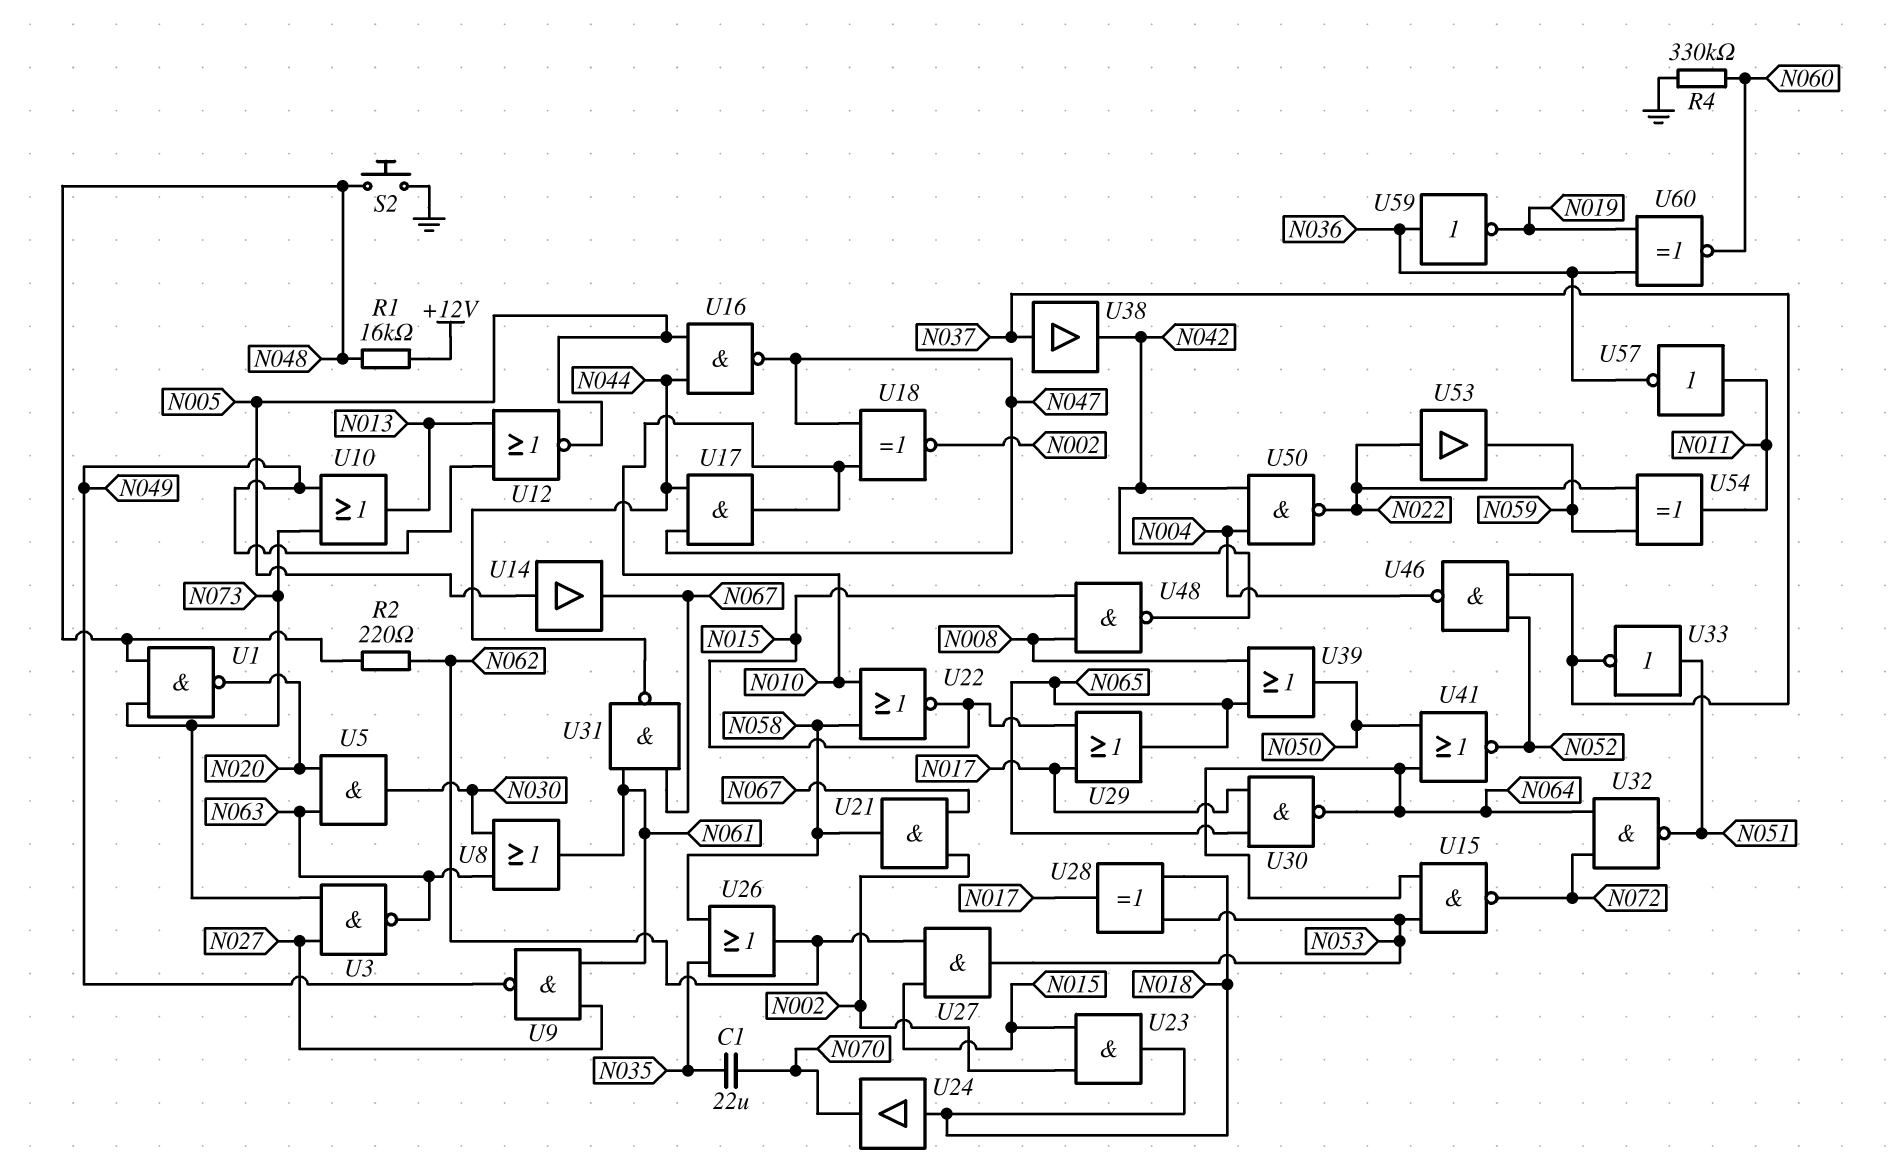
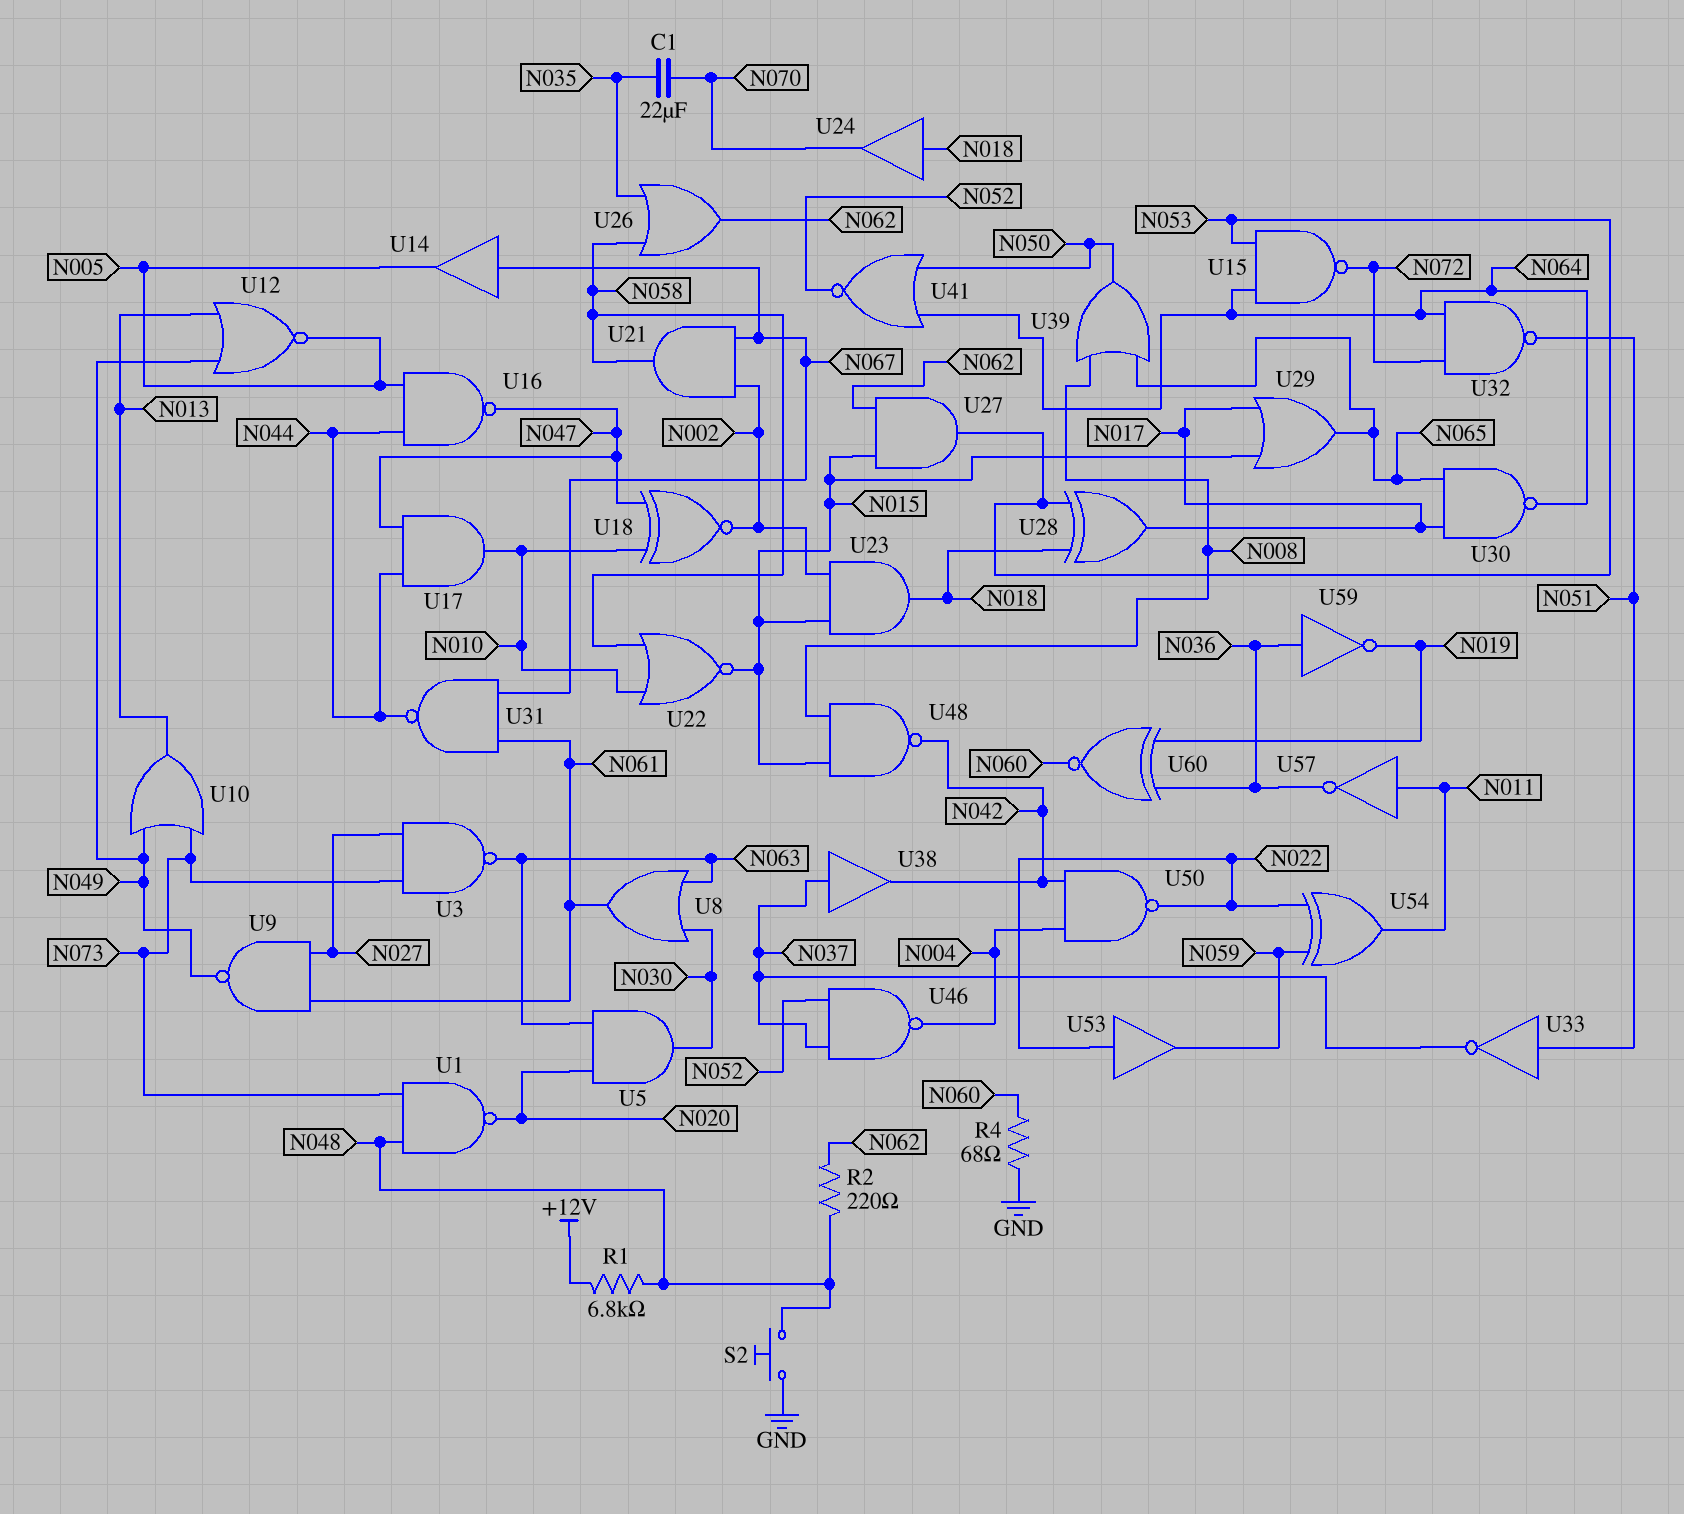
R1: 16k (+12V, N048) -> 6.8k (+12V, N048)
R4: 330k (GND, N060) -> 68 (GND, N060)
U14: buffer (in N005, out N067) -> buffer (in N067, out N005)

